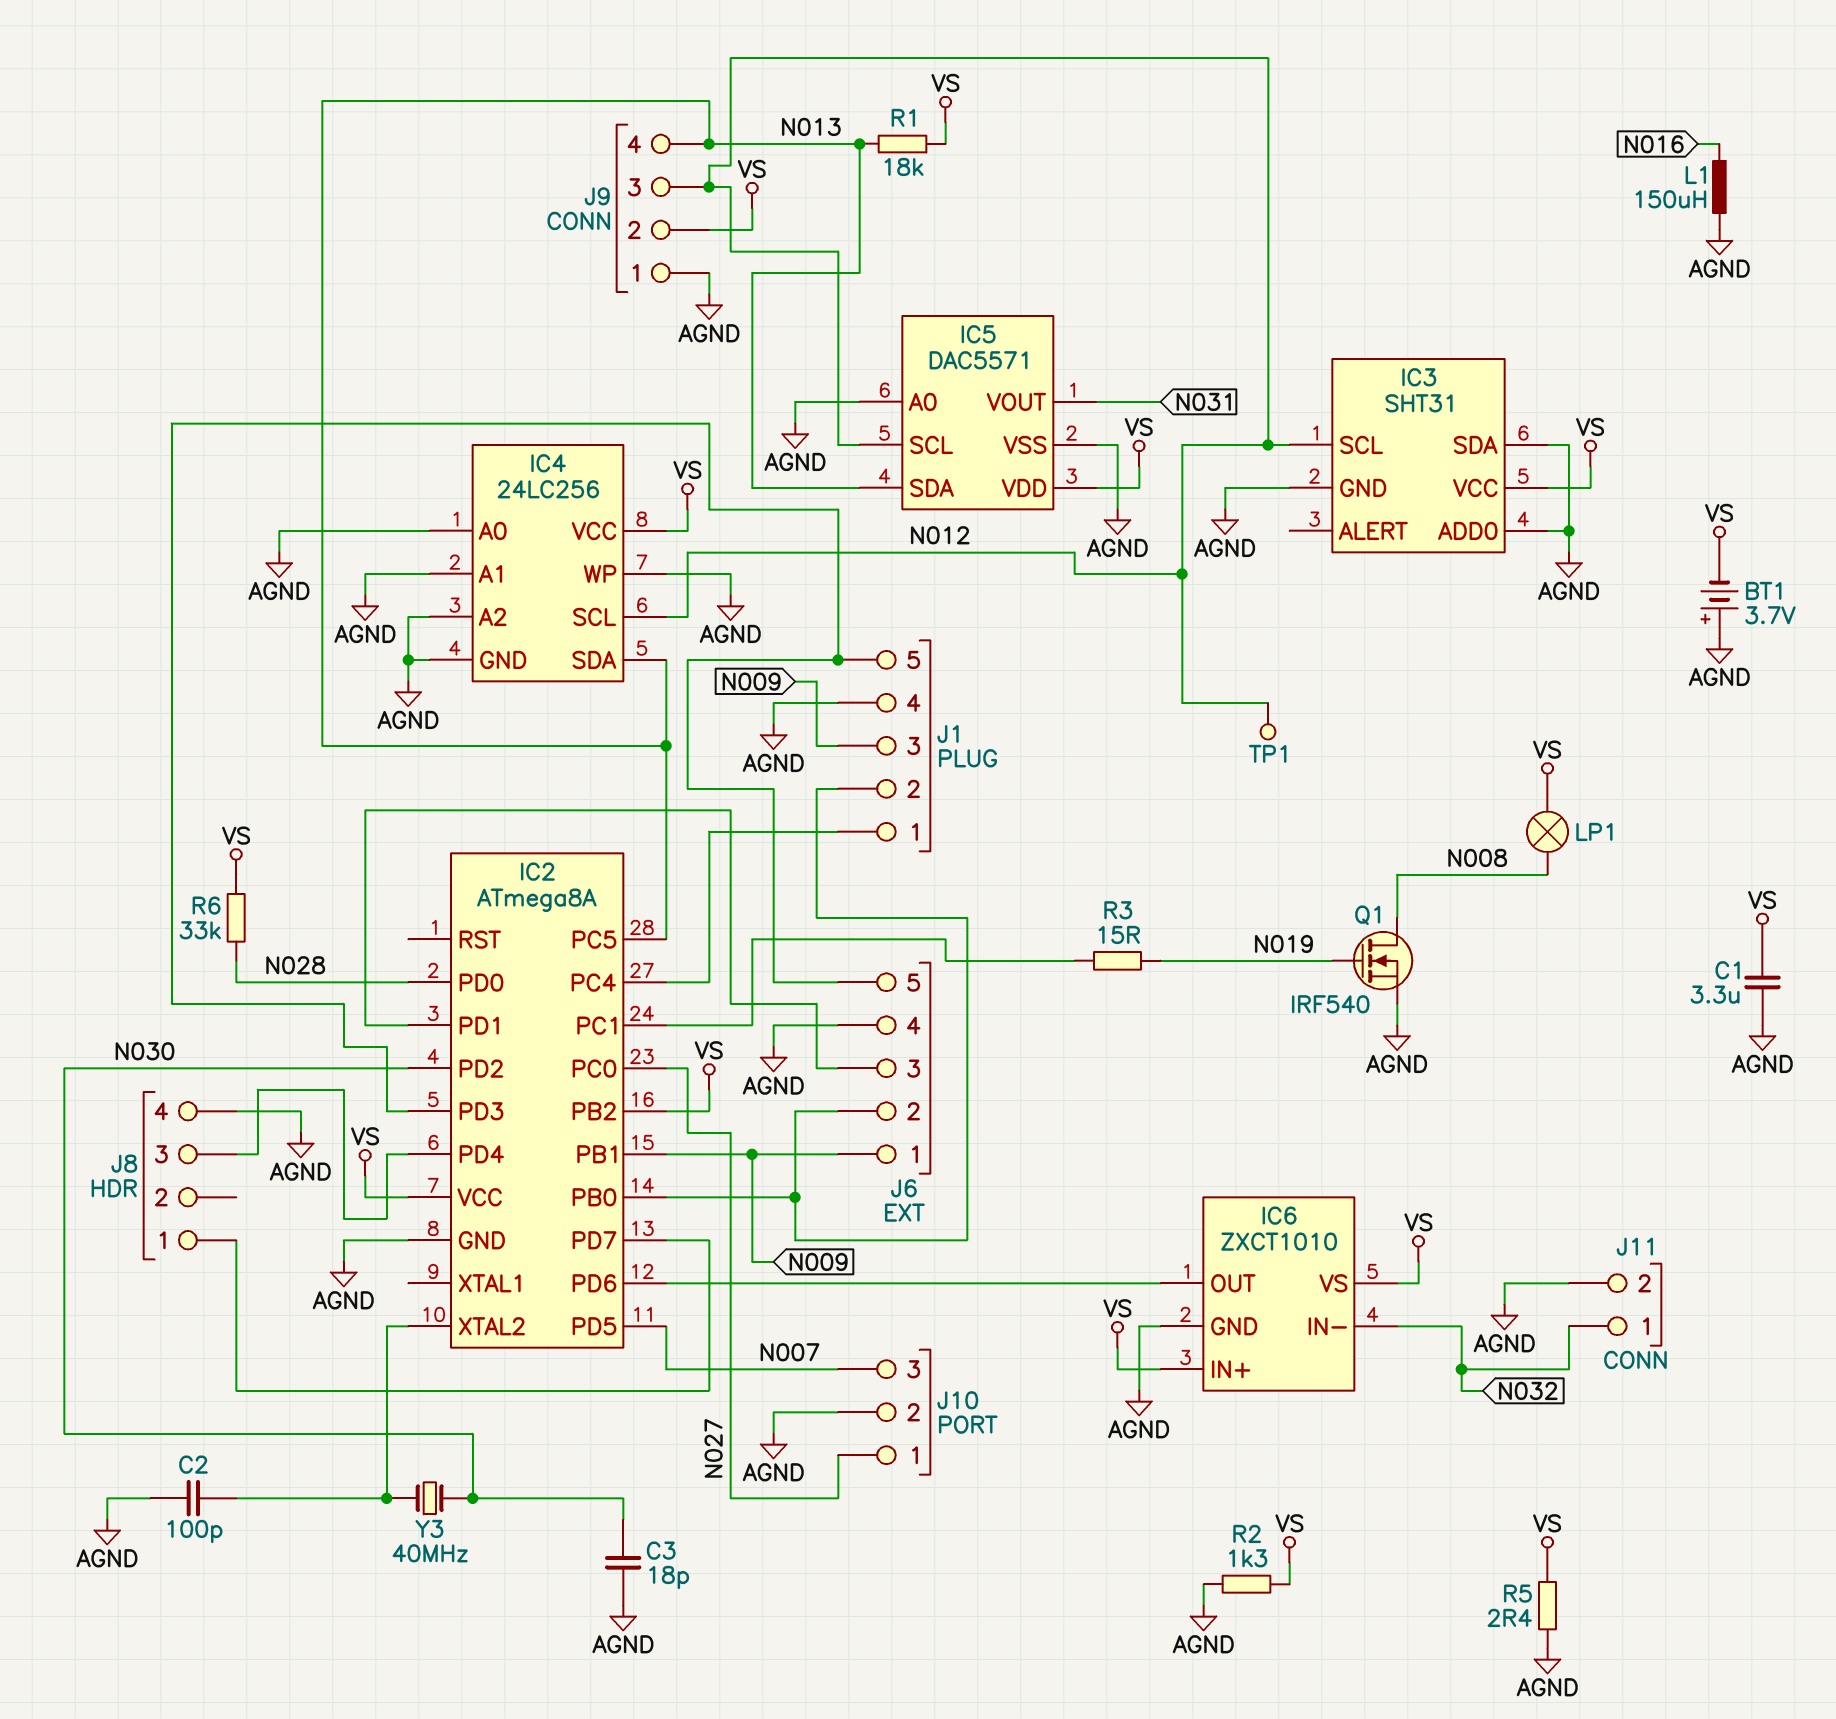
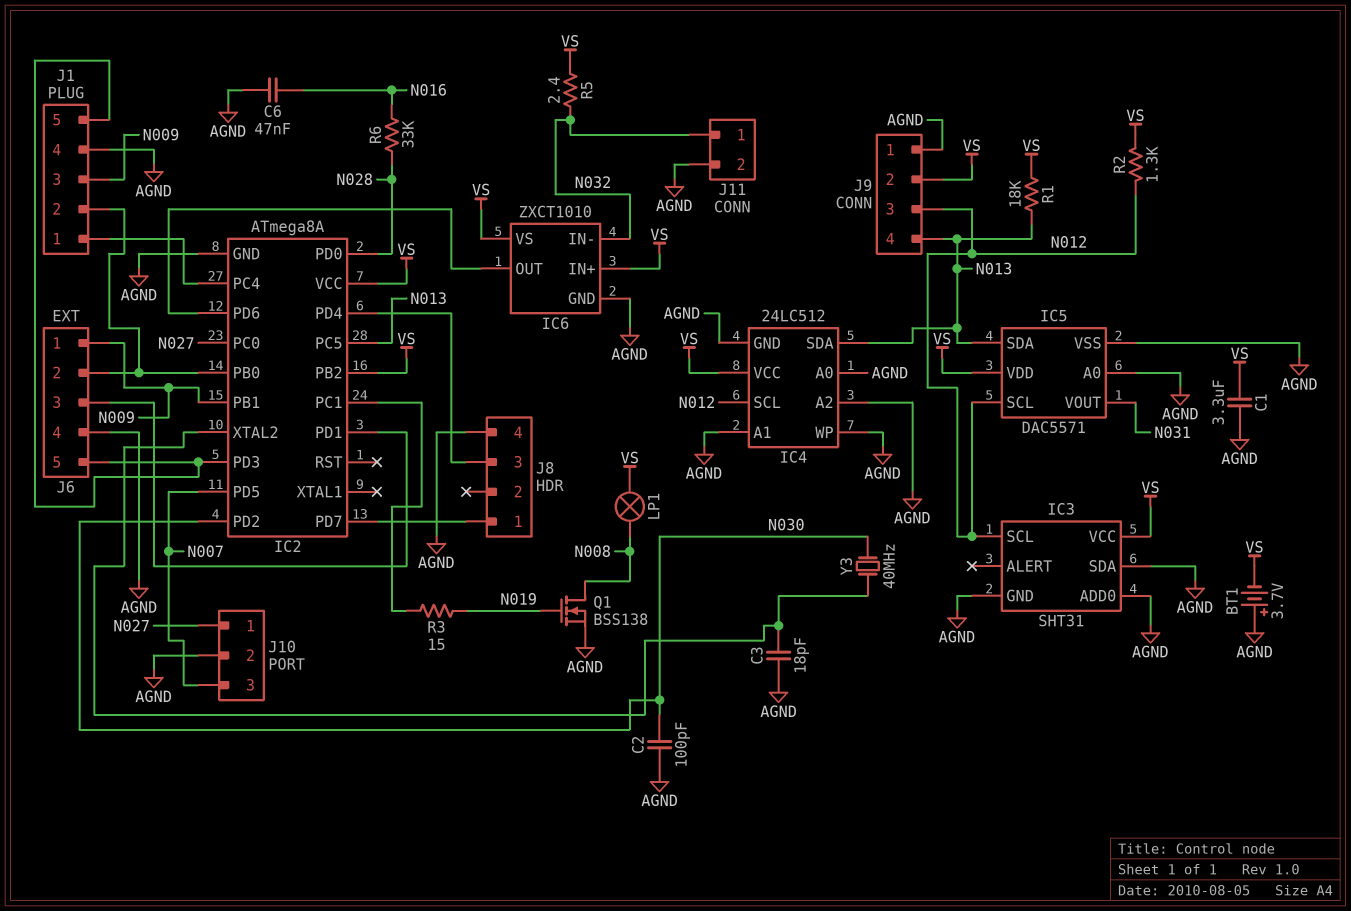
C2: 100pF (AGND, IC2/XTAL2) -> 100pF (AGND, N030)
C3: 18pF (AGND, N030) -> 18pF (AGND, IC2/XTAL2)
C6: none -> 47nF (AGND, N016)
IC4: 24LC256 -> 24LC512
L1: 150uH (AGND, N016) -> none
Q1: NMOS IRF540 (G N019, D N008, S AGND) -> NMOS BSS138 (G N019, D N008, S AGND)
R2: 1.3k (AGND, VS) -> 1.3k (N012, VS)
R5: 2.4 (AGND, VS) -> 2.4 (N032, VS)
R6: 33k (N028, VS) -> 33k (N016, N028)
TP1: test point (N012) -> none

